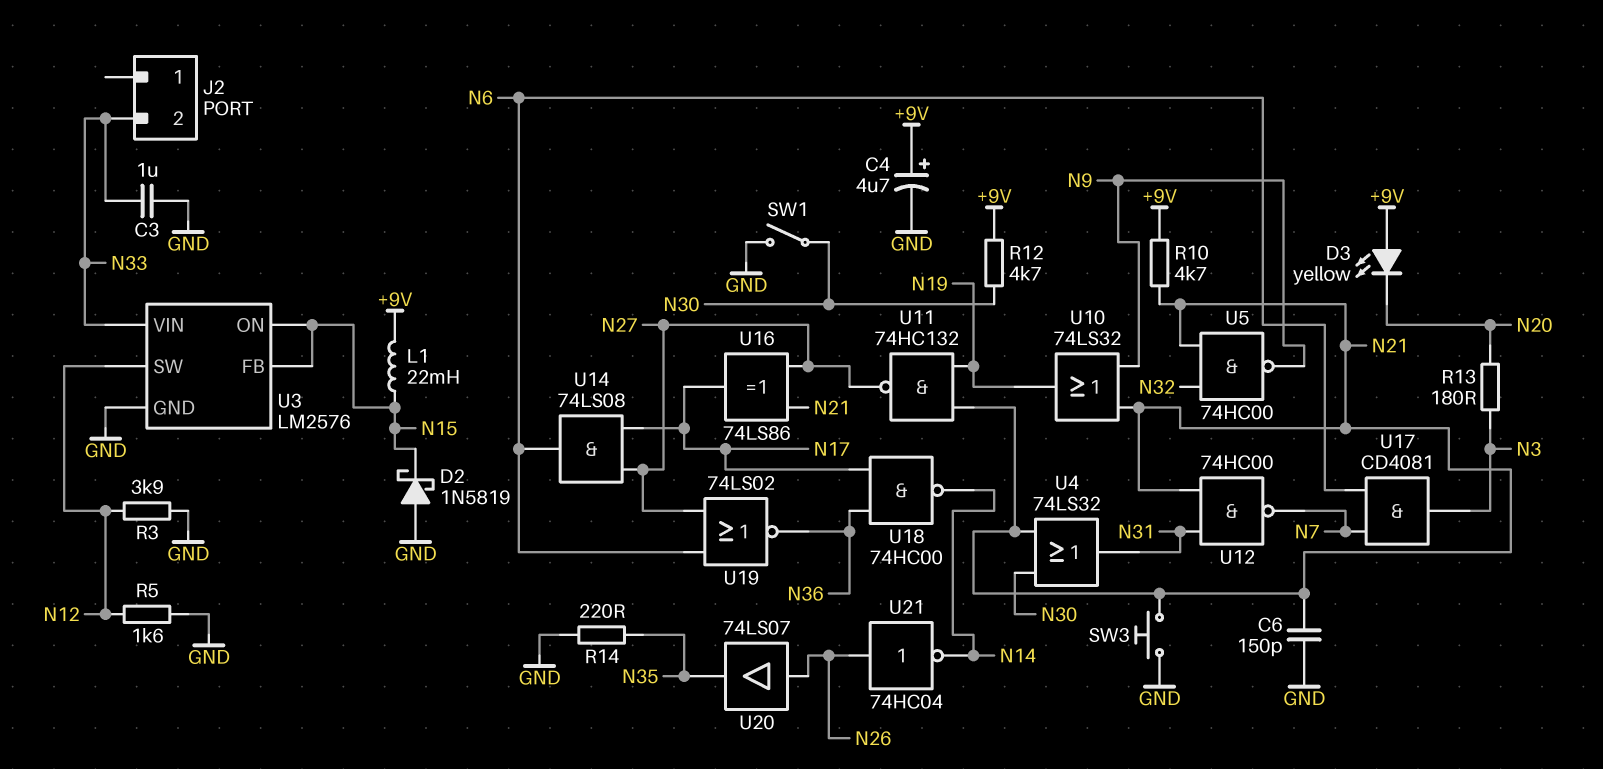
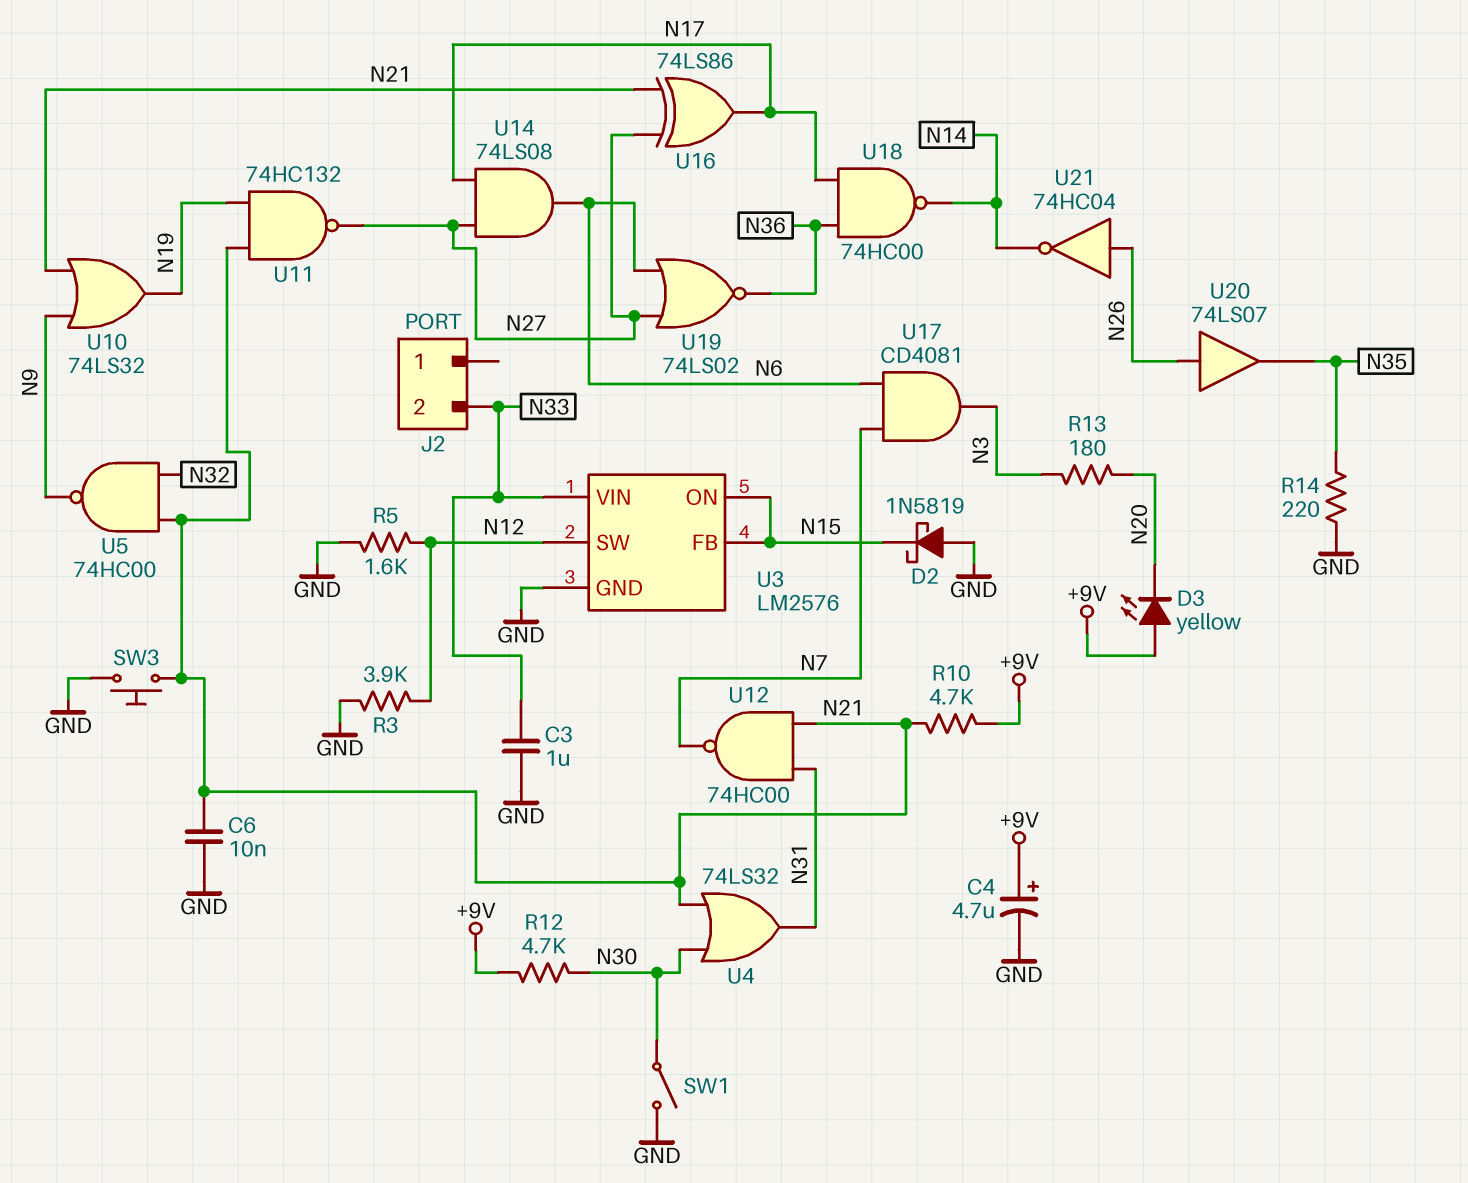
C6: 150pF (GND, N21) -> 10nF (GND, N21)
L1: 22mH (+9V, N15) -> none

